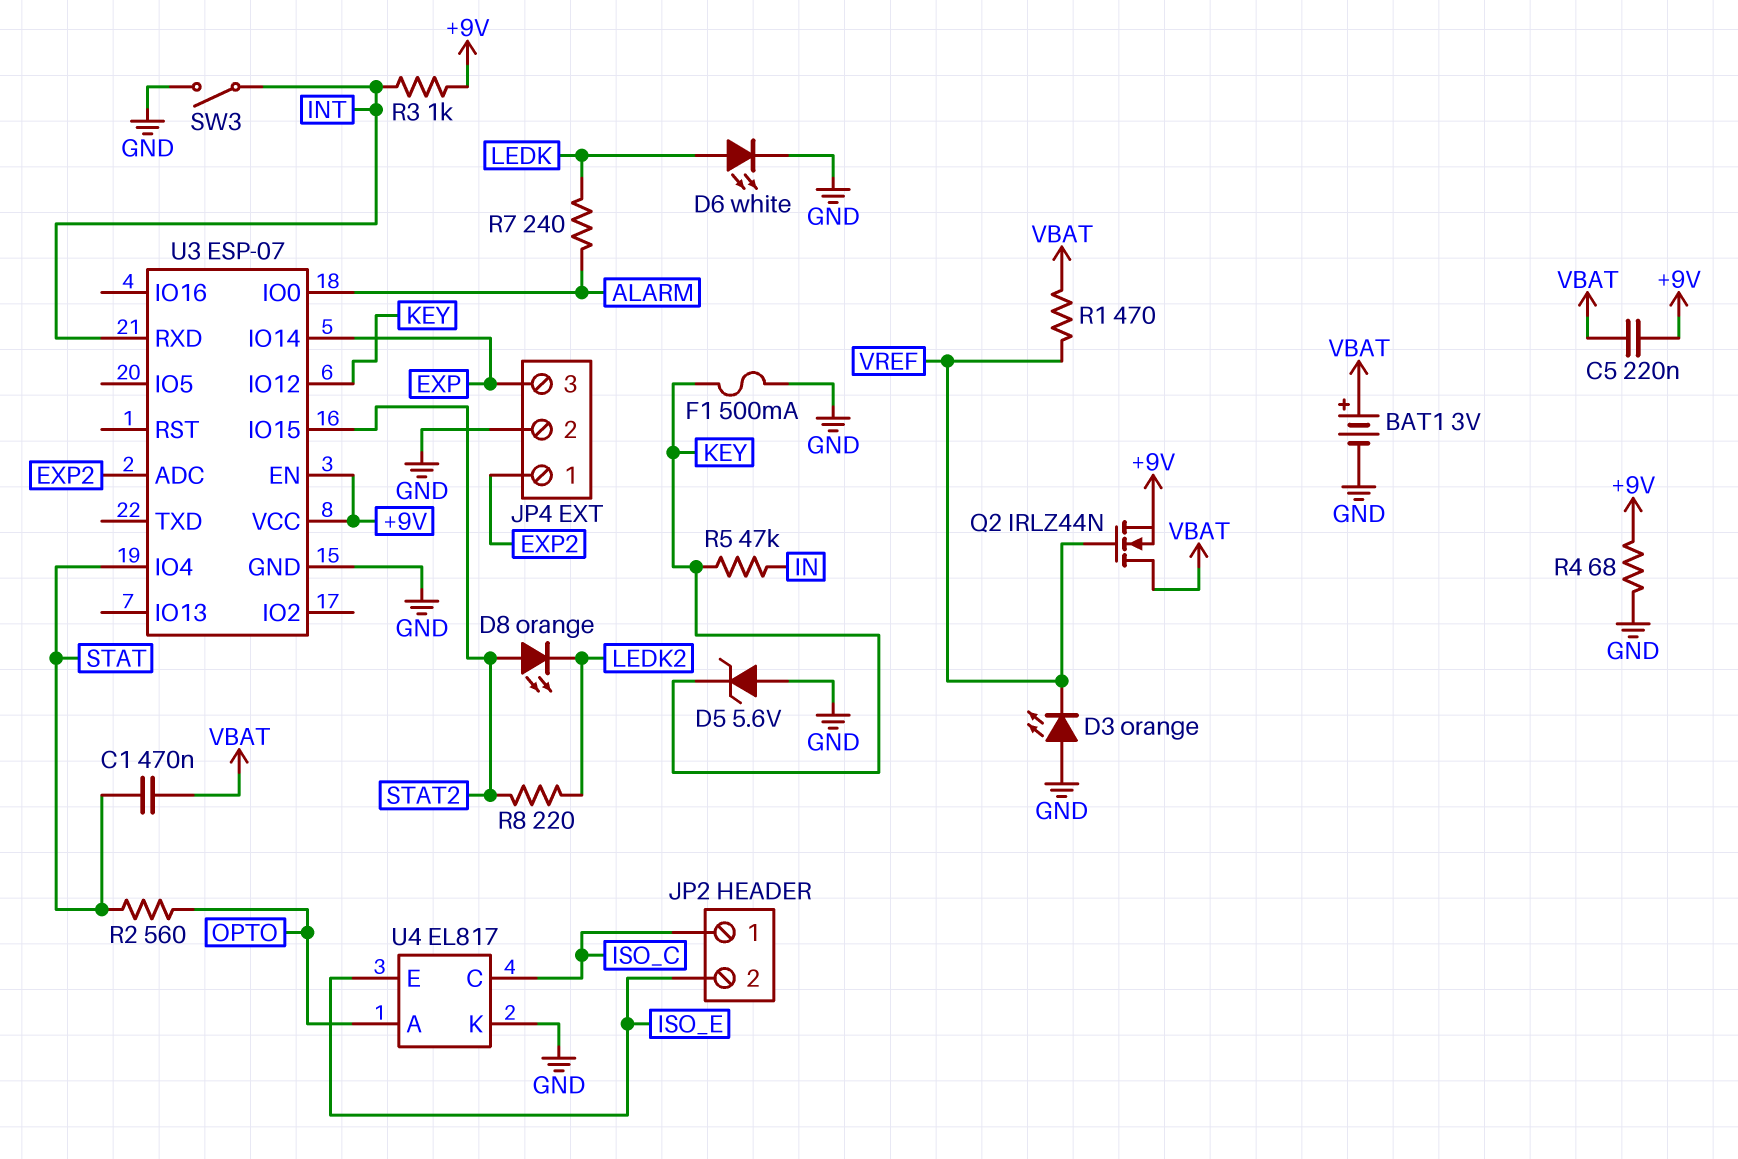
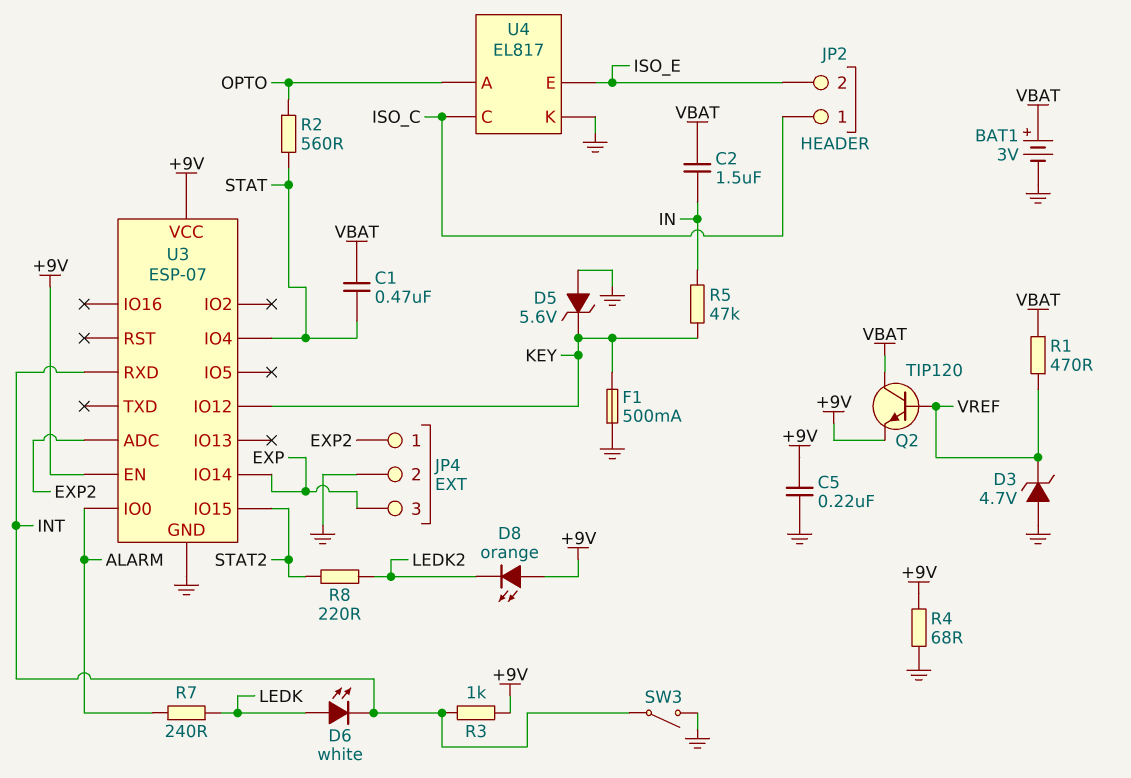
C2: none -> 1.5uF (IN, VBAT)
C5: 220nF (+9V, VBAT) -> 220nF (+9V, GND)
D3: LED orange (A GND, K VREF) -> zener 4.7V (A GND, K VREF)
D6: LED white (A LEDK, K GND) -> LED white (A LEDK, K INT)
D8: LED orange (A STAT2, K LEDK2) -> LED orange (A +9V, K LEDK2)
Q2: NMOS IRLZ44N (G VREF, D VBAT, S +9V) -> NPN TIP120 (B VREF, C VBAT, E +9V)

